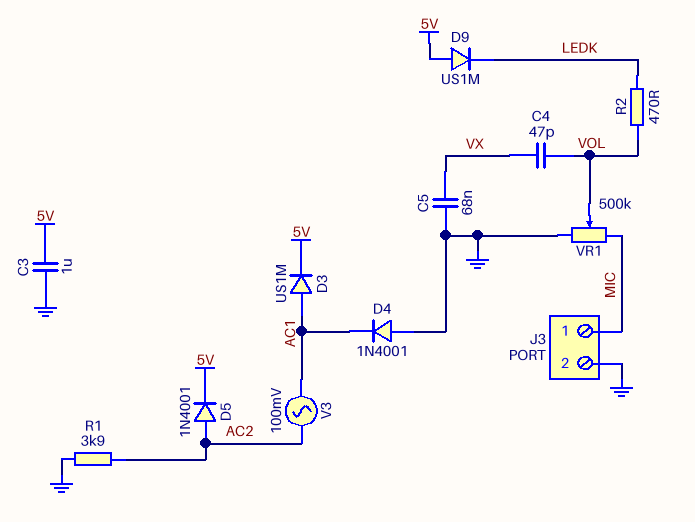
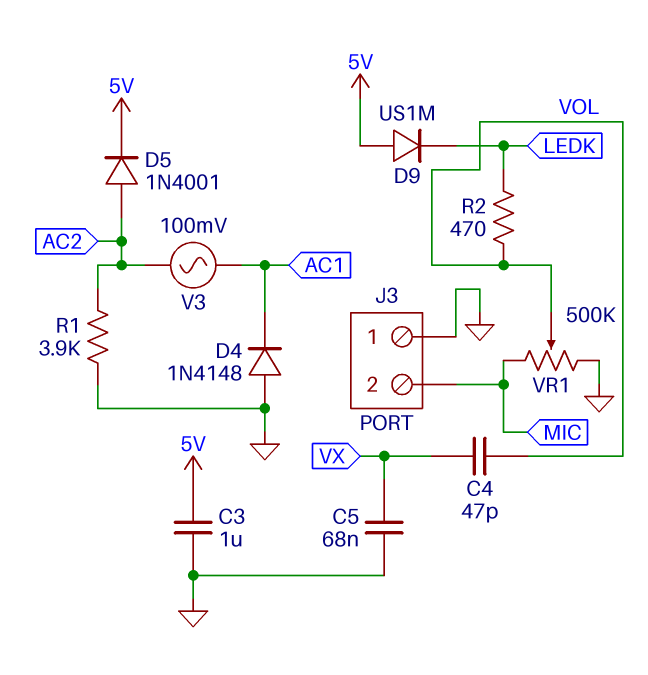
D3: diode US1M (A AC1, K 5V) -> none
D4: diode 1N4001 (A GND, K AC1) -> diode 1N4148 (A GND, K AC1)
J3 pin 1: MIC -> GND
J3 pin 2: GND -> MIC

